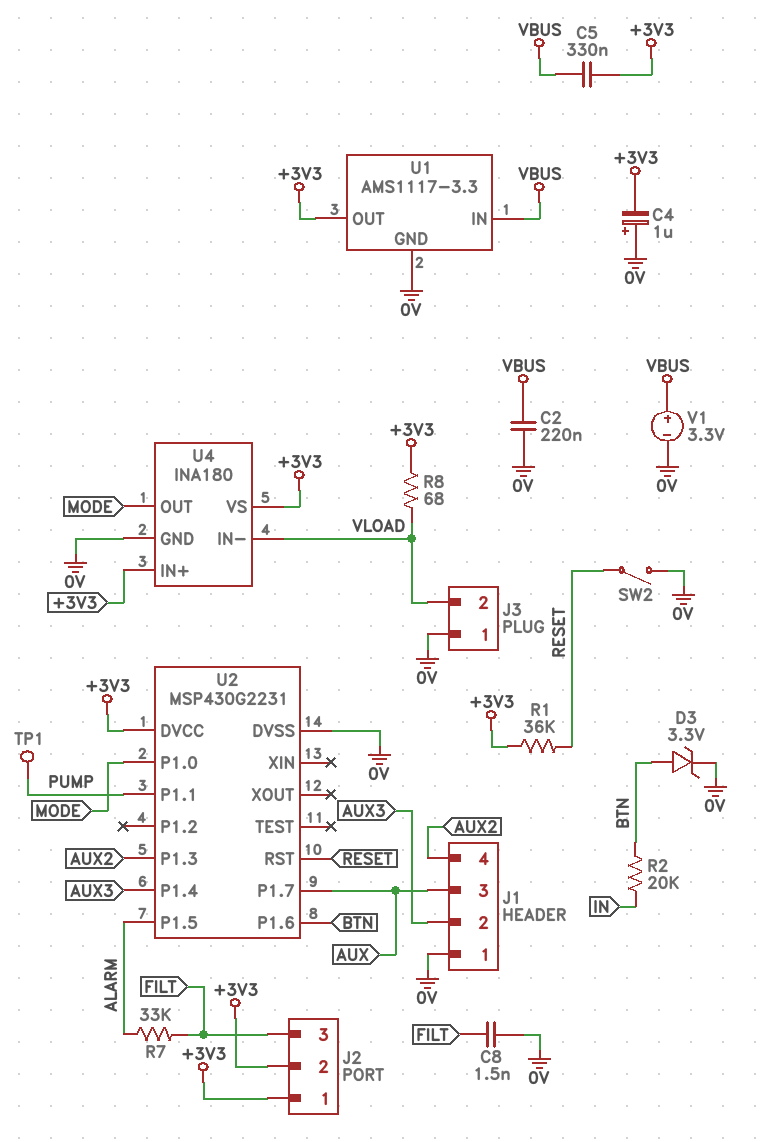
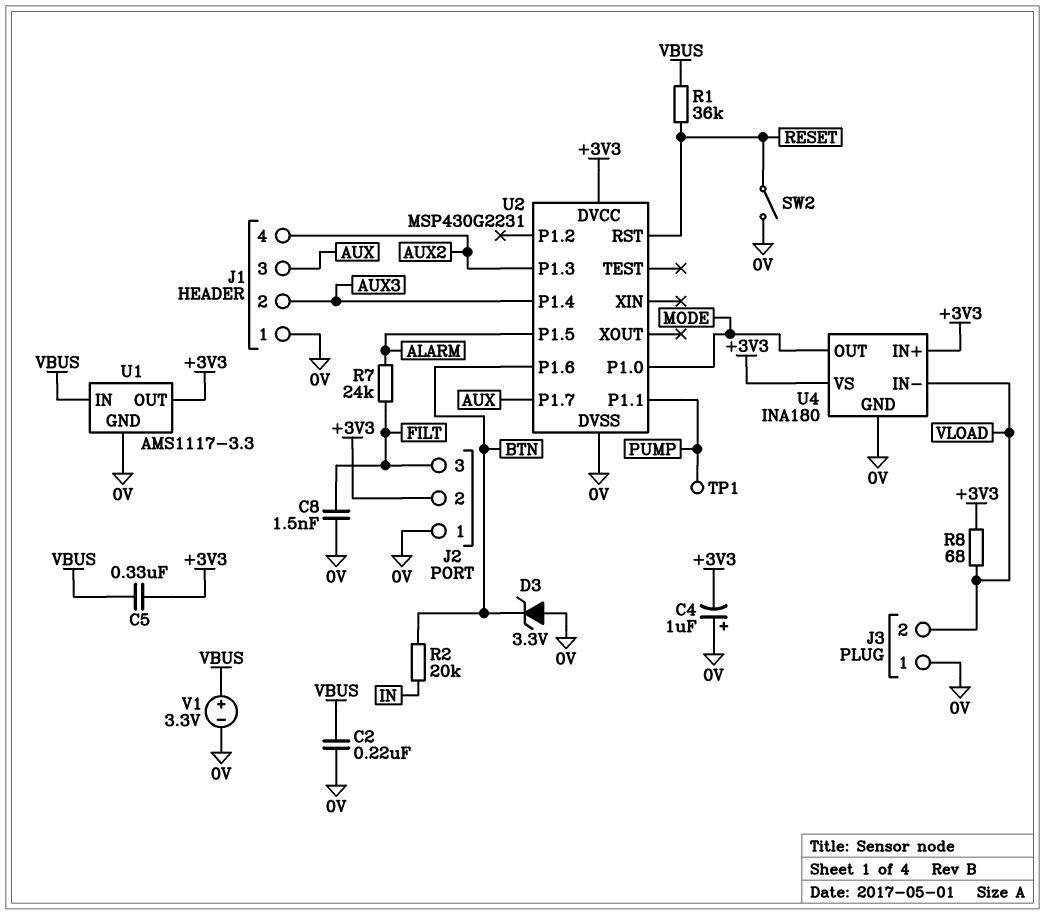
D3: zener 3.3V (A BTN, K 0V) -> zener 3.3V (A 0V, K BTN)
J2 pin 1: +3V3 -> 0V
R1: 36k (+3V3, RESET) -> 36k (RESET, VBUS)
R7: 33k (ALARM, FILT) -> 24k (ALARM, FILT)

